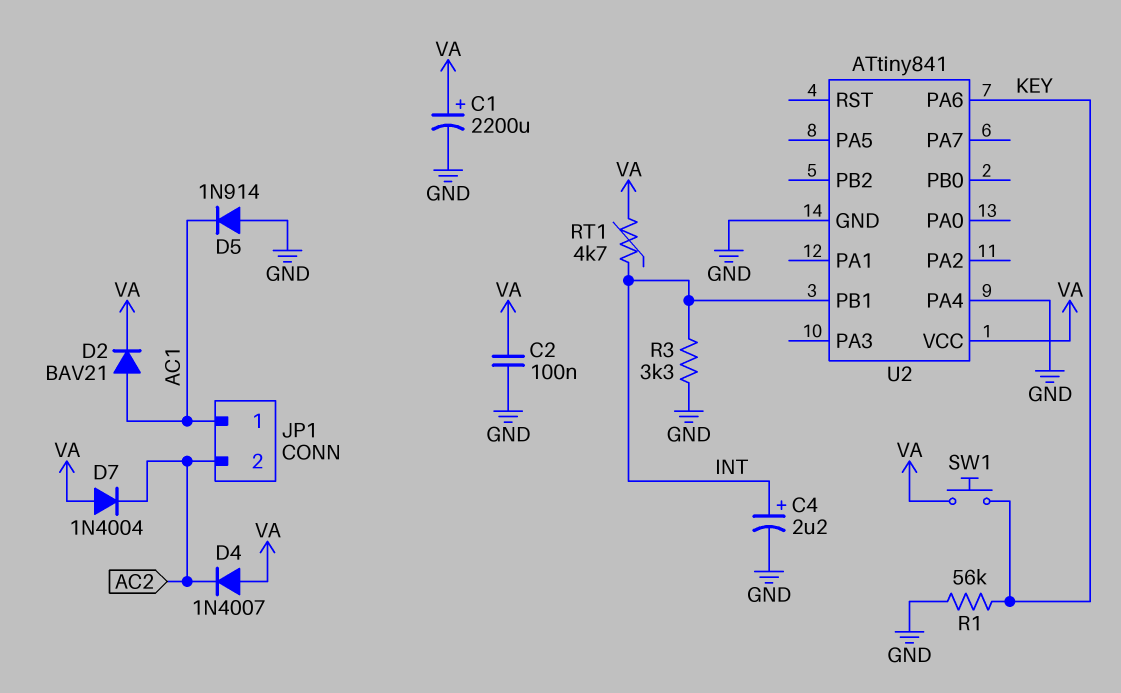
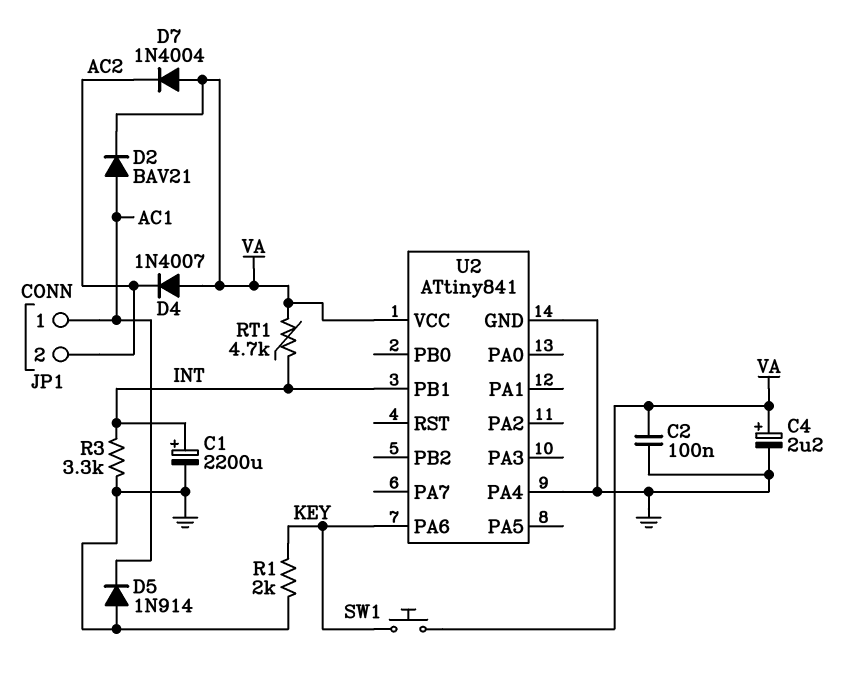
C1: 2200uF (plus VA, minus GND) -> 2200uF (plus INT, minus GND)
C4: 2.2uF (plus INT, minus GND) -> 2.2uF (plus VA, minus GND)
R1: 56k (GND, KEY) -> 2k (GND, KEY)

